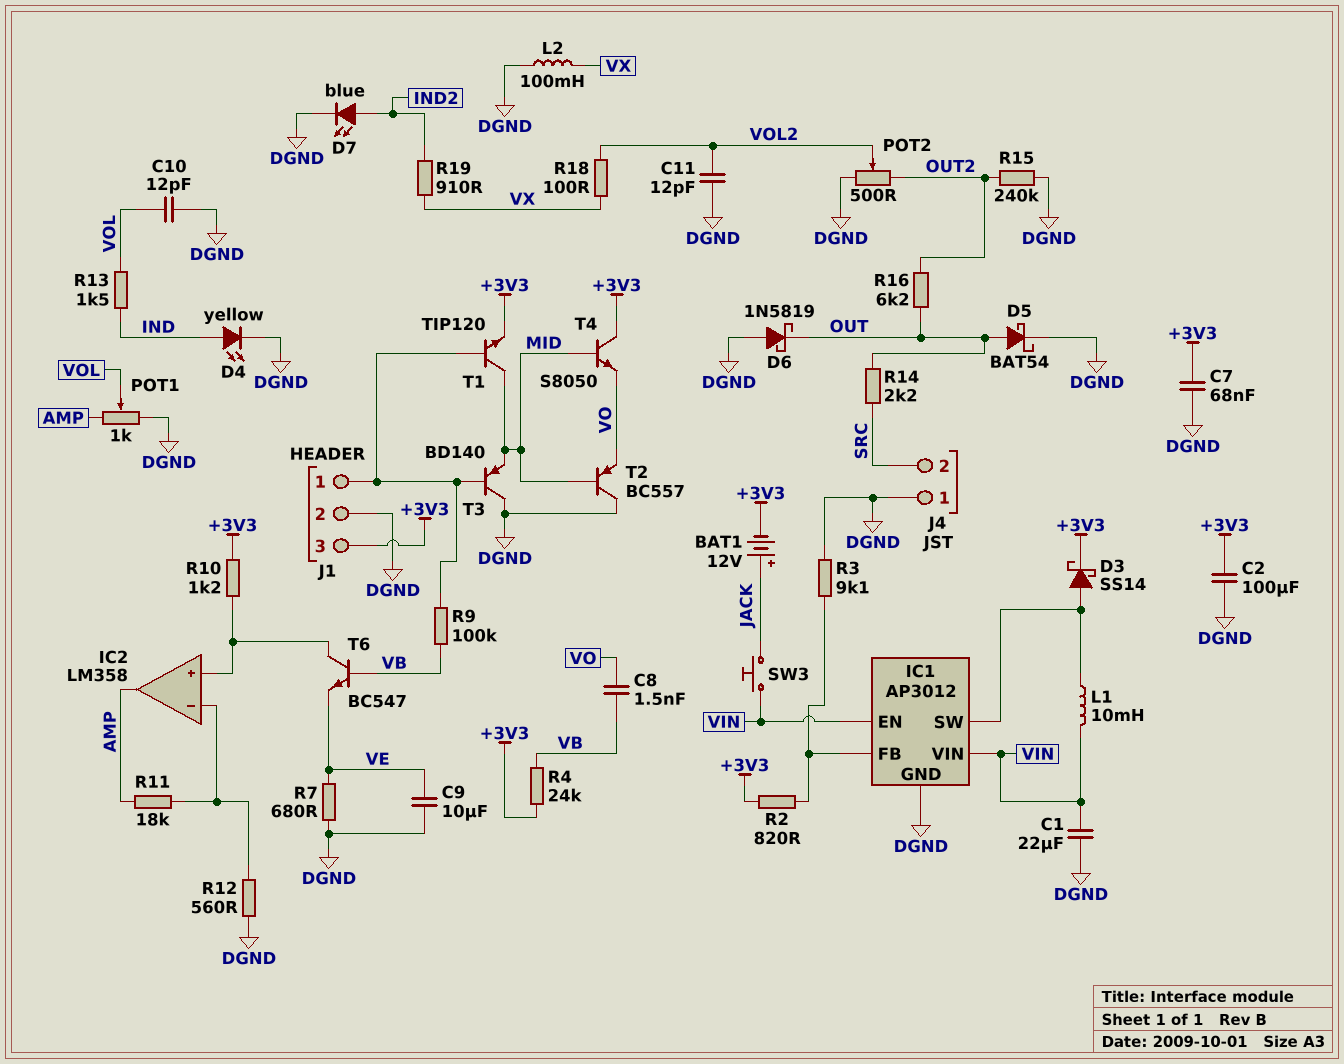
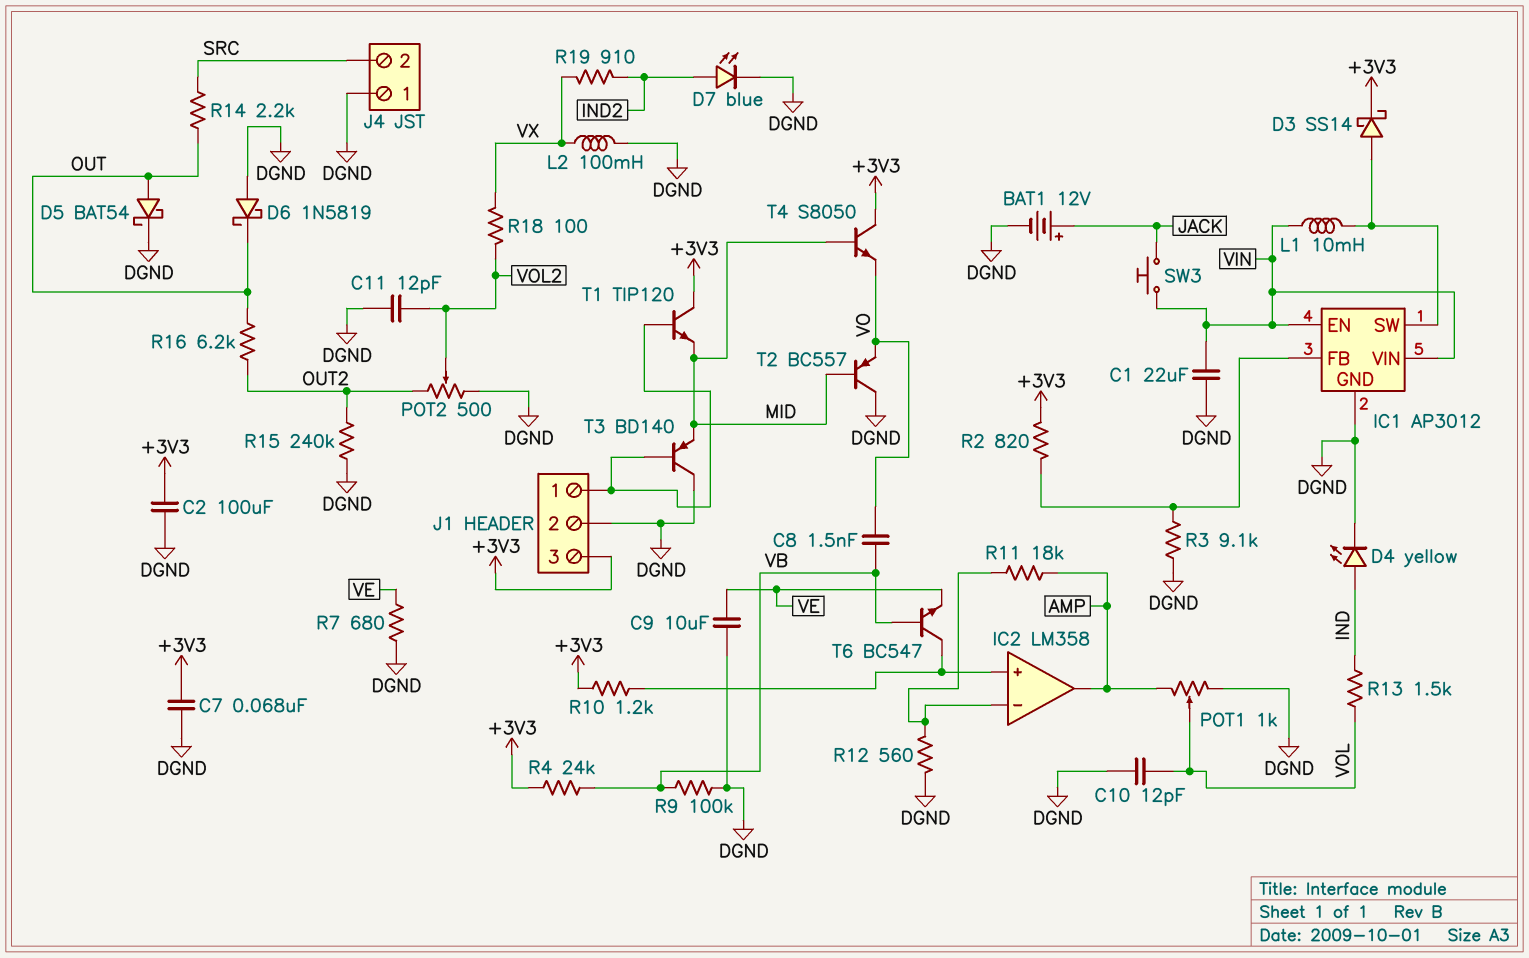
BAT1: 12V (plus JACK, minus +3V3) -> 12V (plus JACK, minus DGND)
R9: 100k (J1/1, VB) -> 100k (DGND, VB)
T1: NPN TIP120 (B J1/1, C MID, E +3V3) -> NPN TIP120 (B J1/1, C +3V3, E MID)

